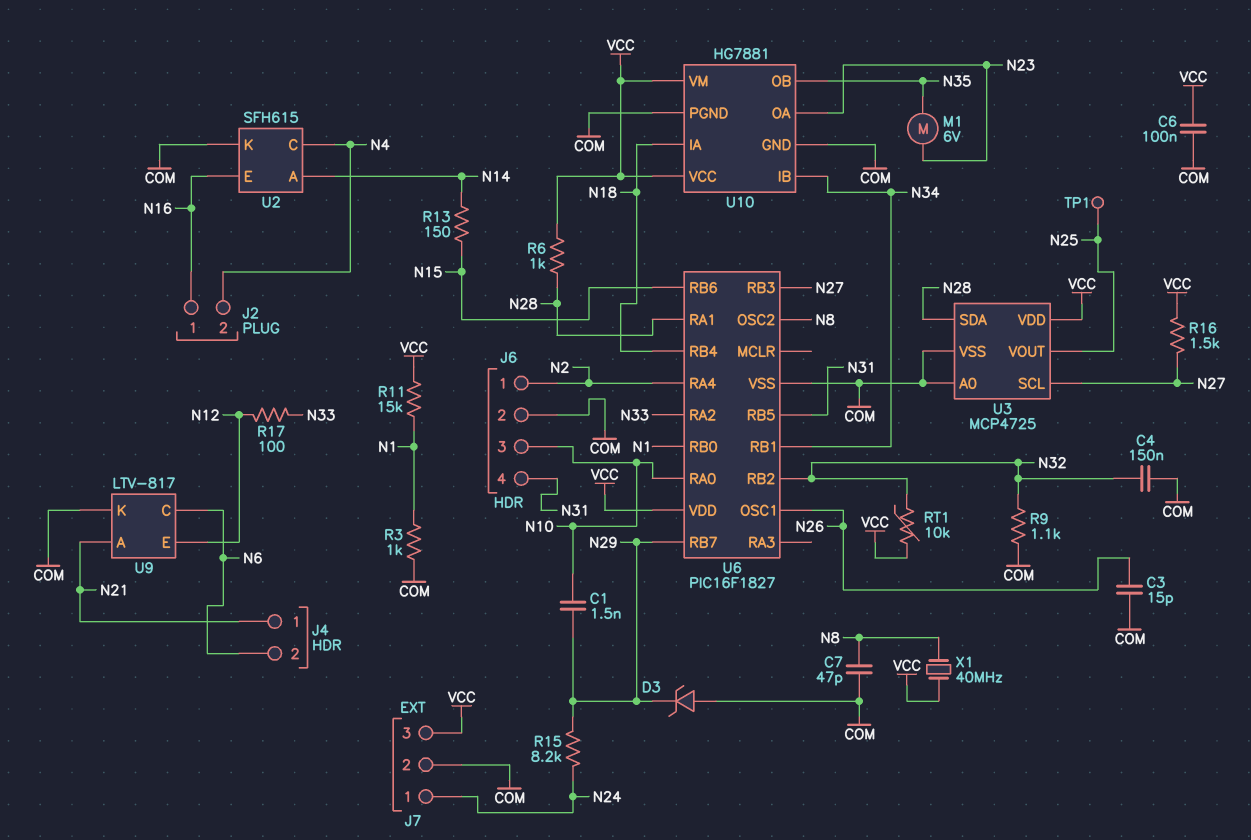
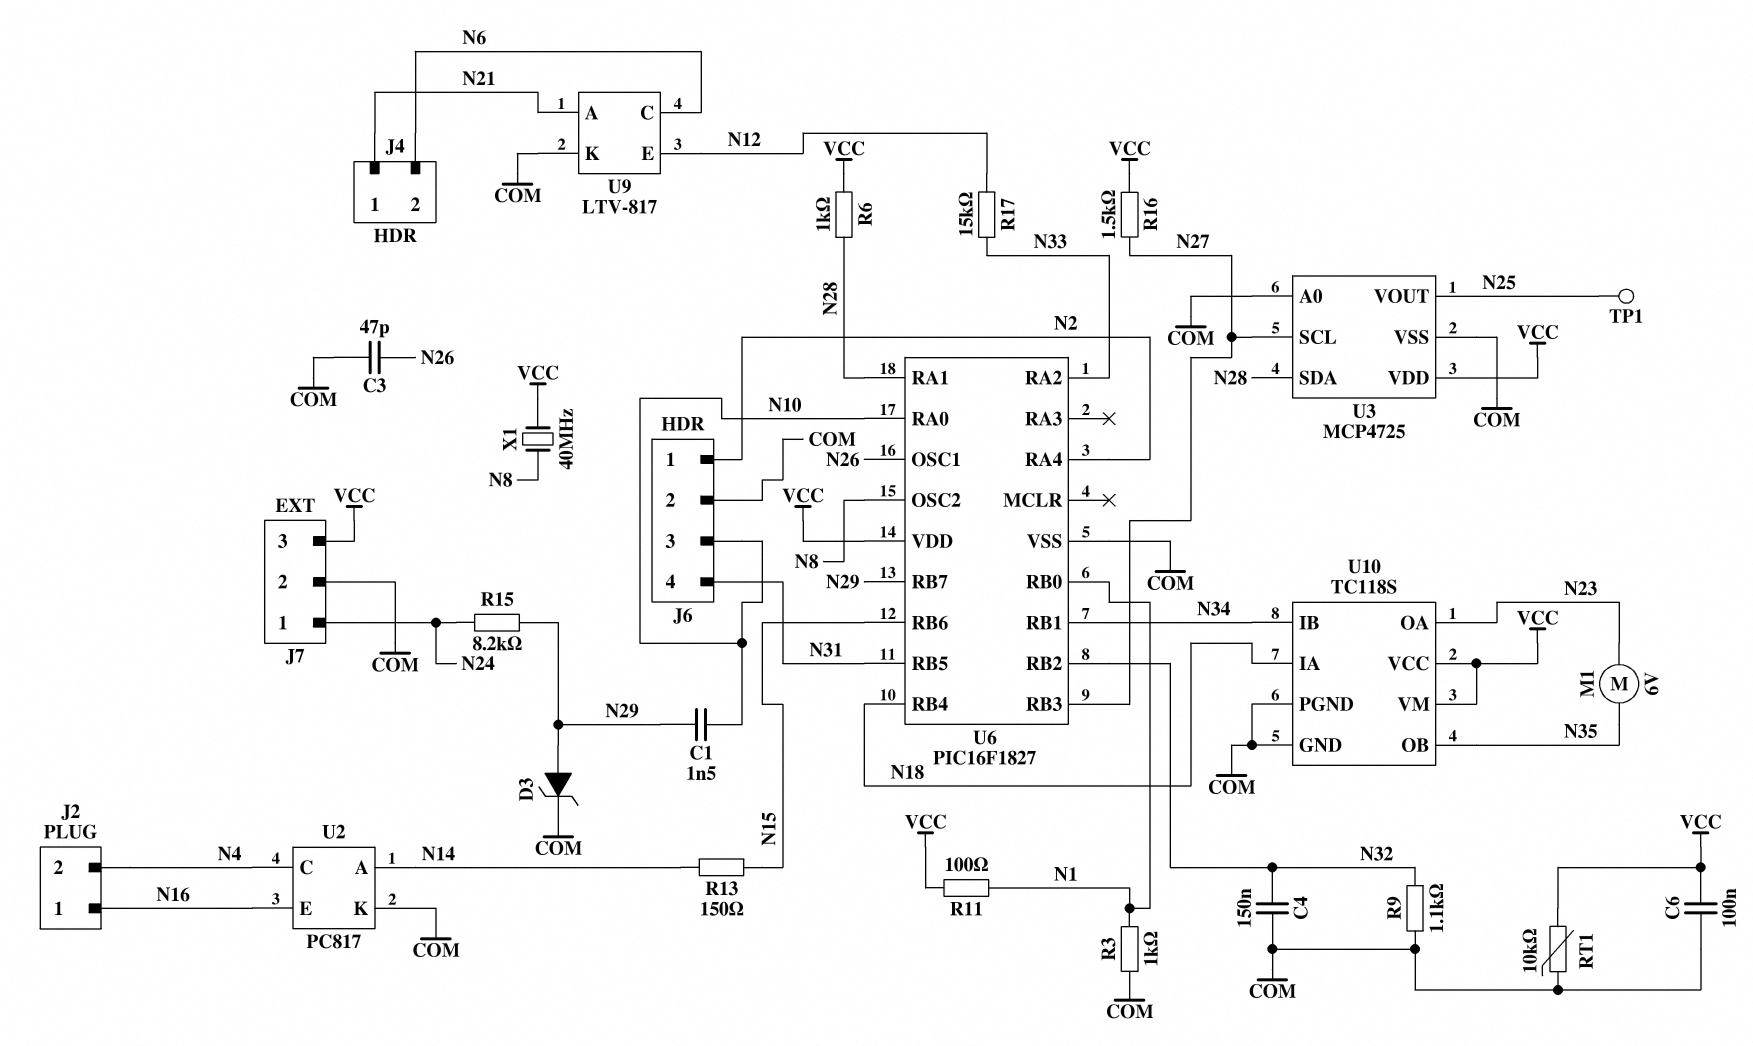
C3: 15pF (COM, N26) -> 47pF (COM, N26)
C7: 47pF (COM, N8) -> none
D3: zener (A COM, K N29) -> zener (A N29, K COM)
R11: 15k (N1, VCC) -> 100 (N1, VCC)
R17: 100 (N12, N33) -> 15k (N12, N33)
RT1: 10k (N32, VCC) -> 10k (COM, VCC)
U2: SFH615 -> PC817
U10: HG7881 -> TC118S

